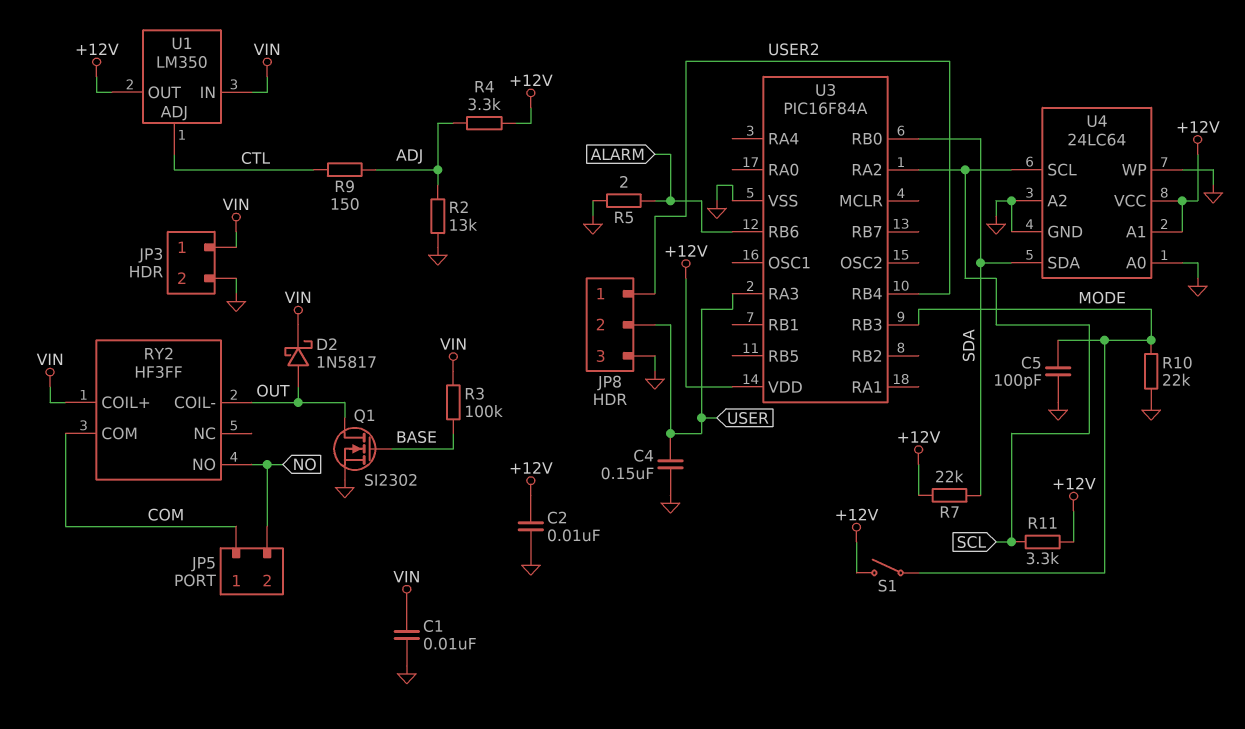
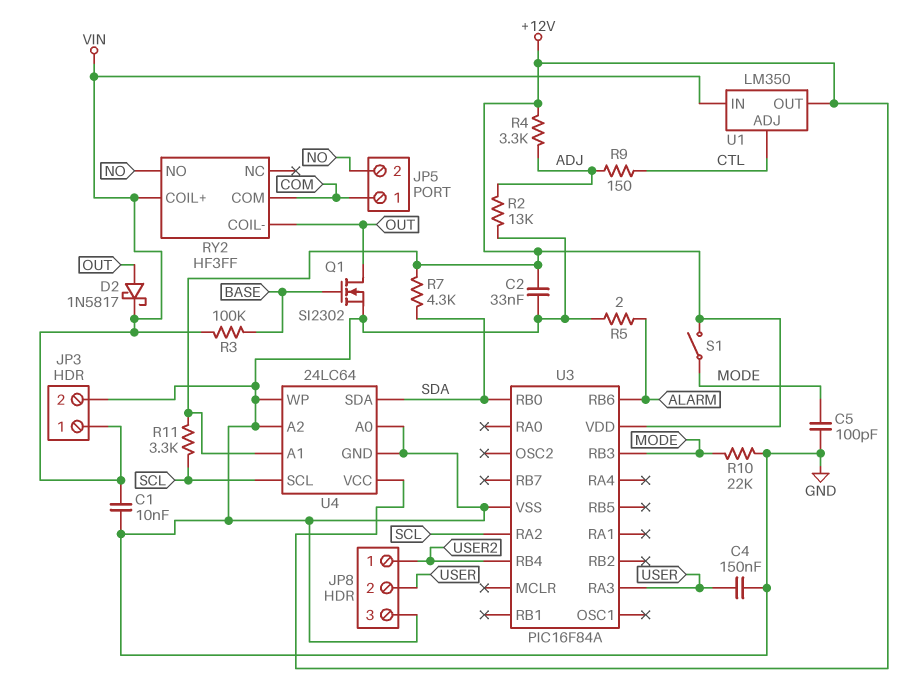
C2: 10nF (+12V, GND) -> 33nF (+12V, GND)
R7: 22k (+12V, SDA) -> 4.3k (+12V, SDA)

